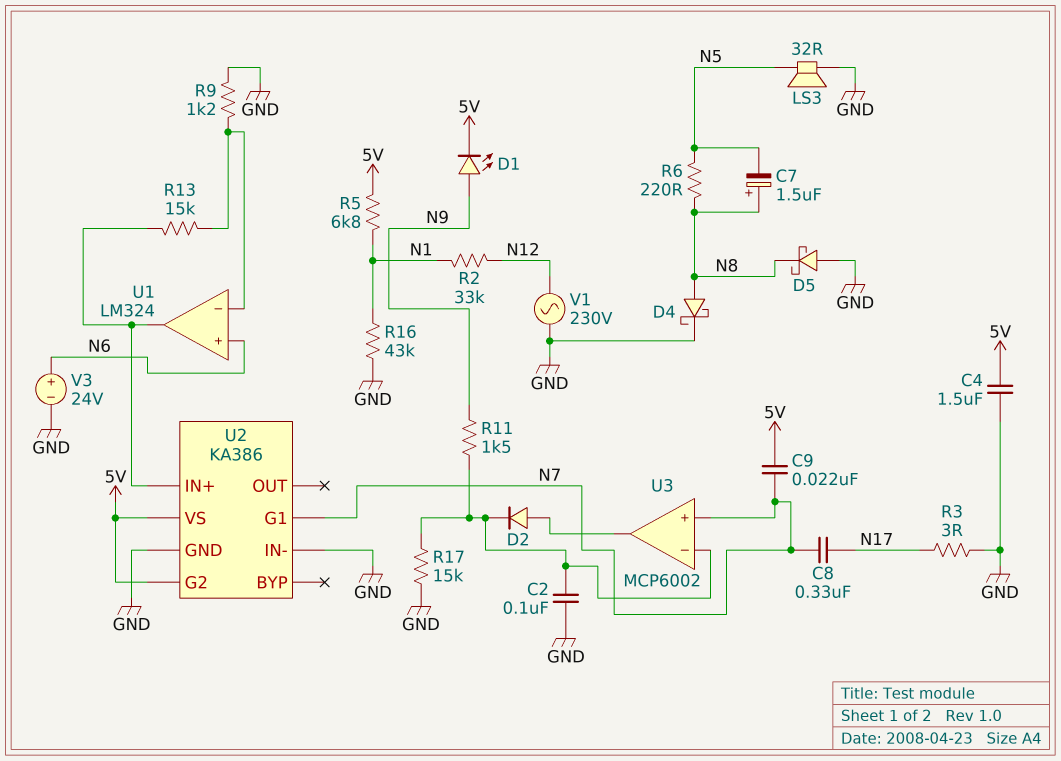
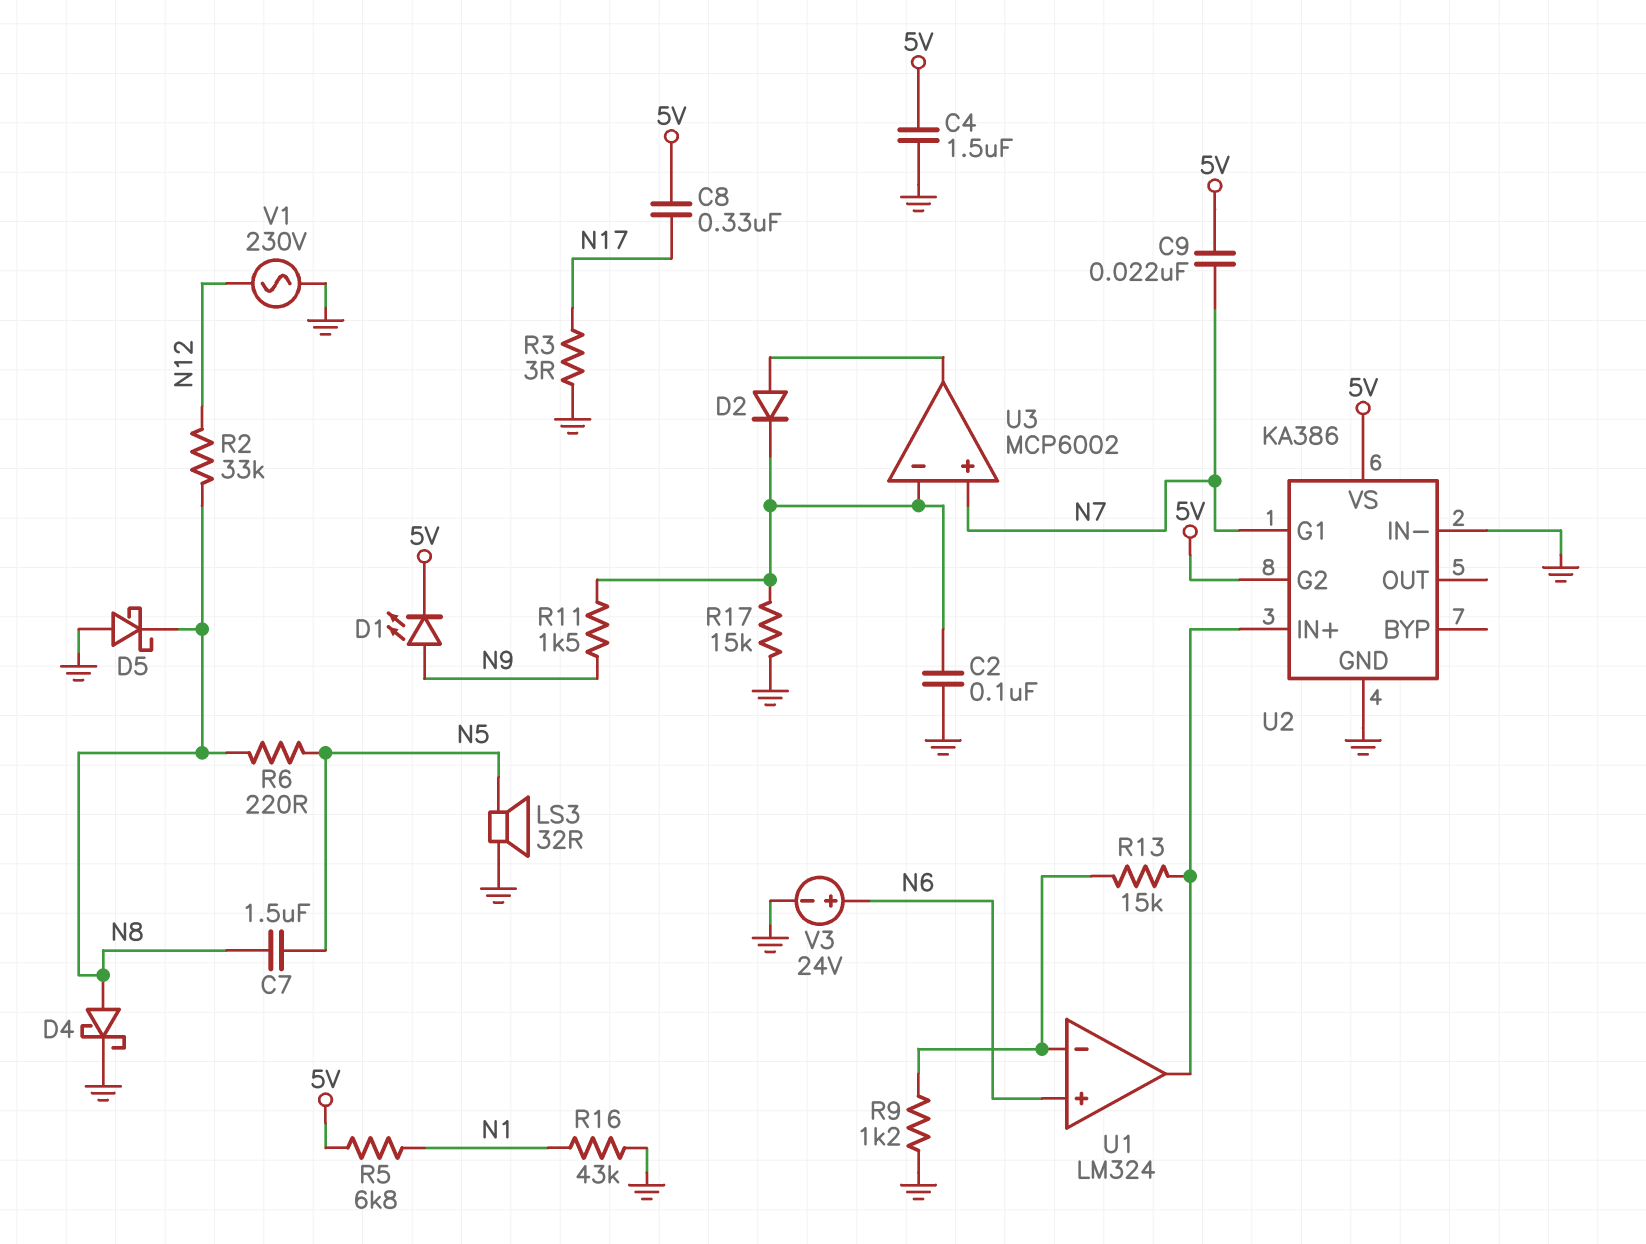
C7: 1.5uF (plus N8, minus N5) -> 1.5uF (N5, N8)
C8: 330nF (N7, N17) -> 330nF (5V, N17)
R2: 33k (N1, N12) -> 33k (N8, N12)

